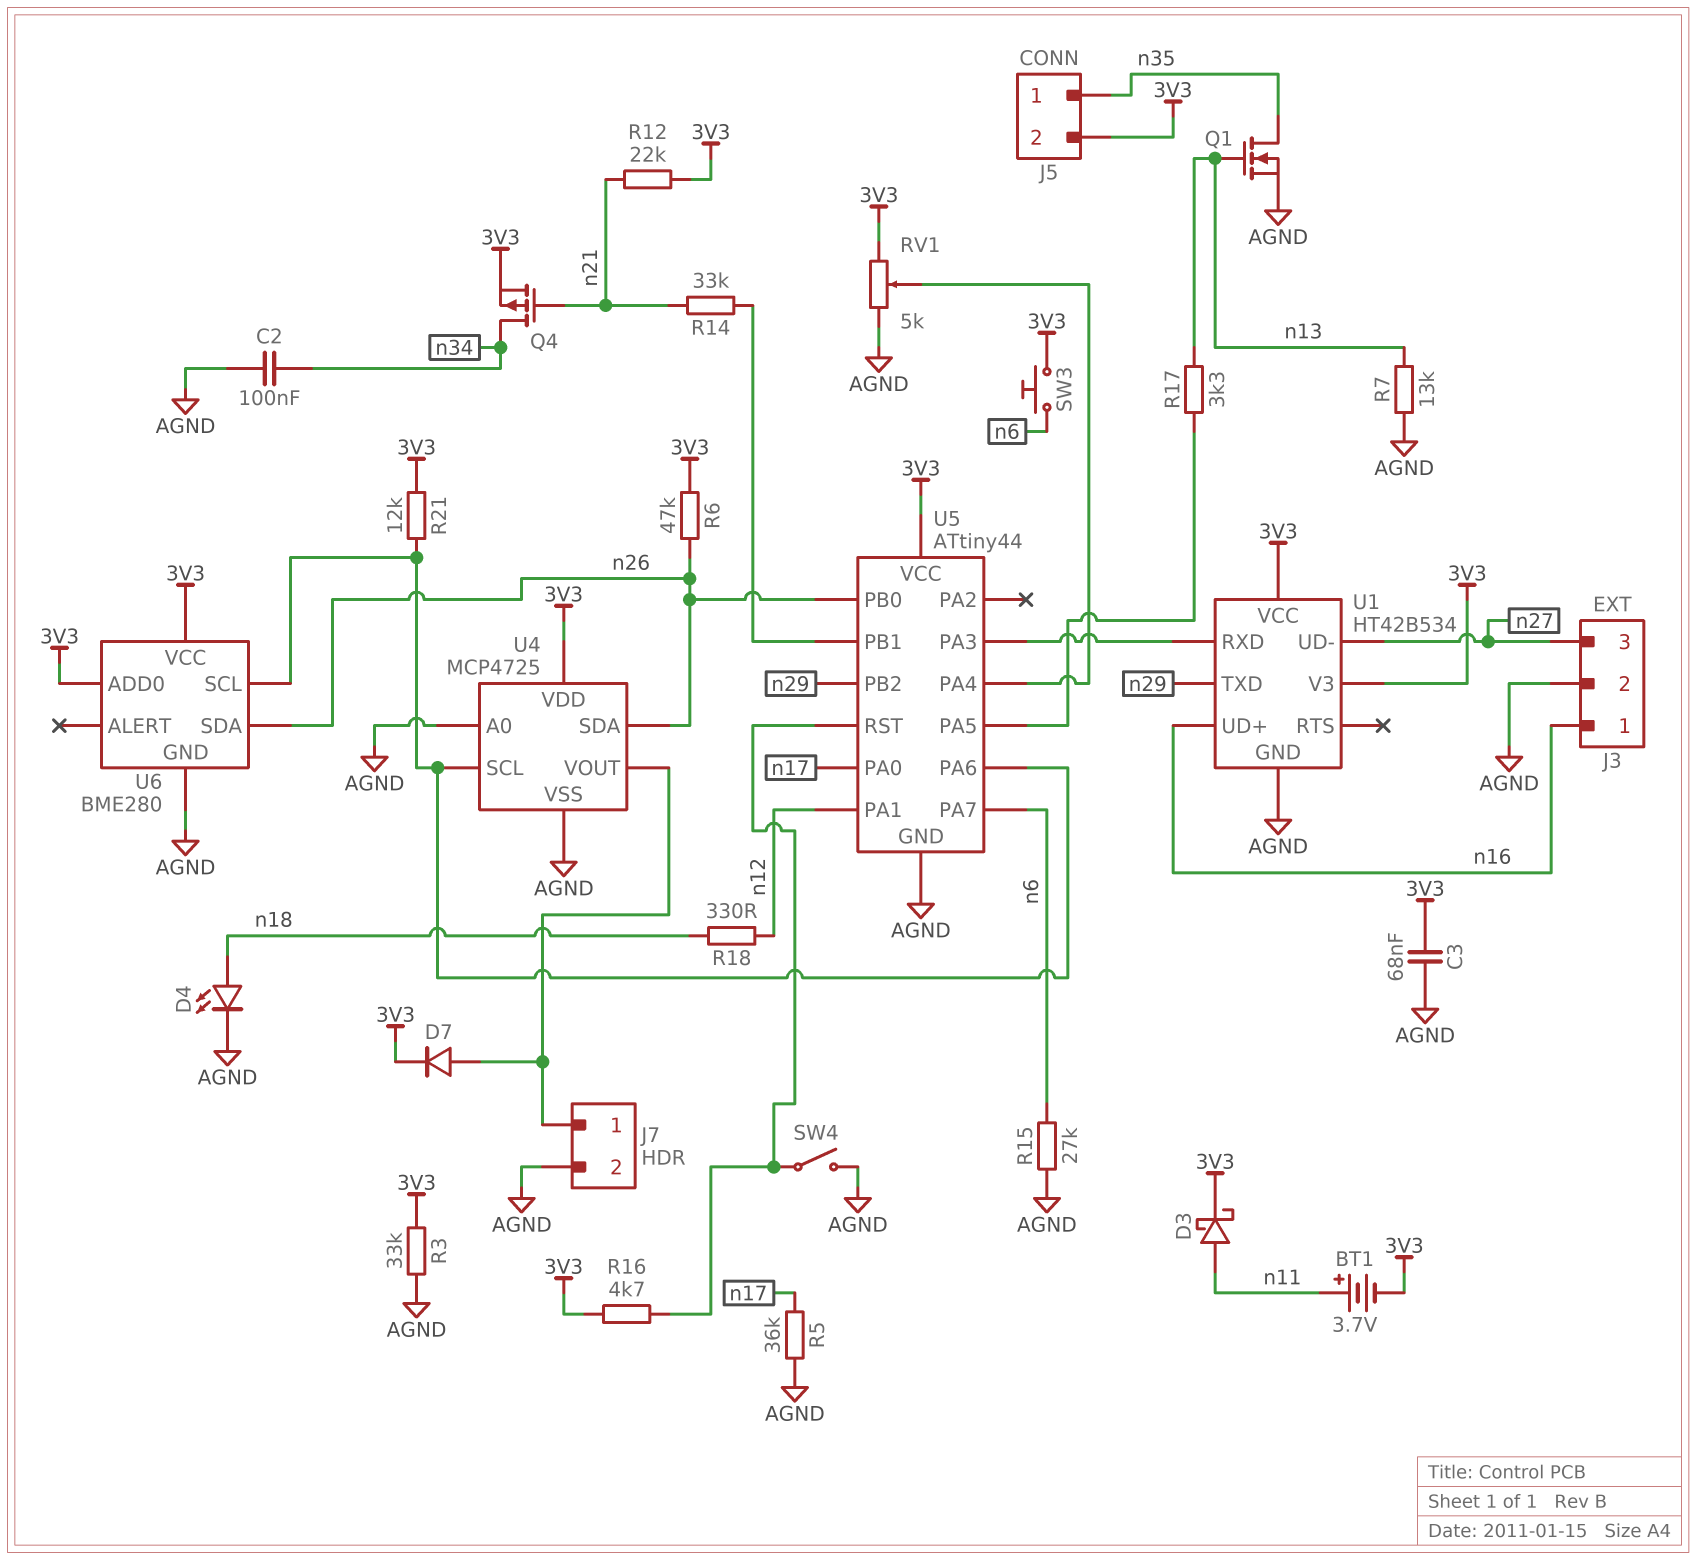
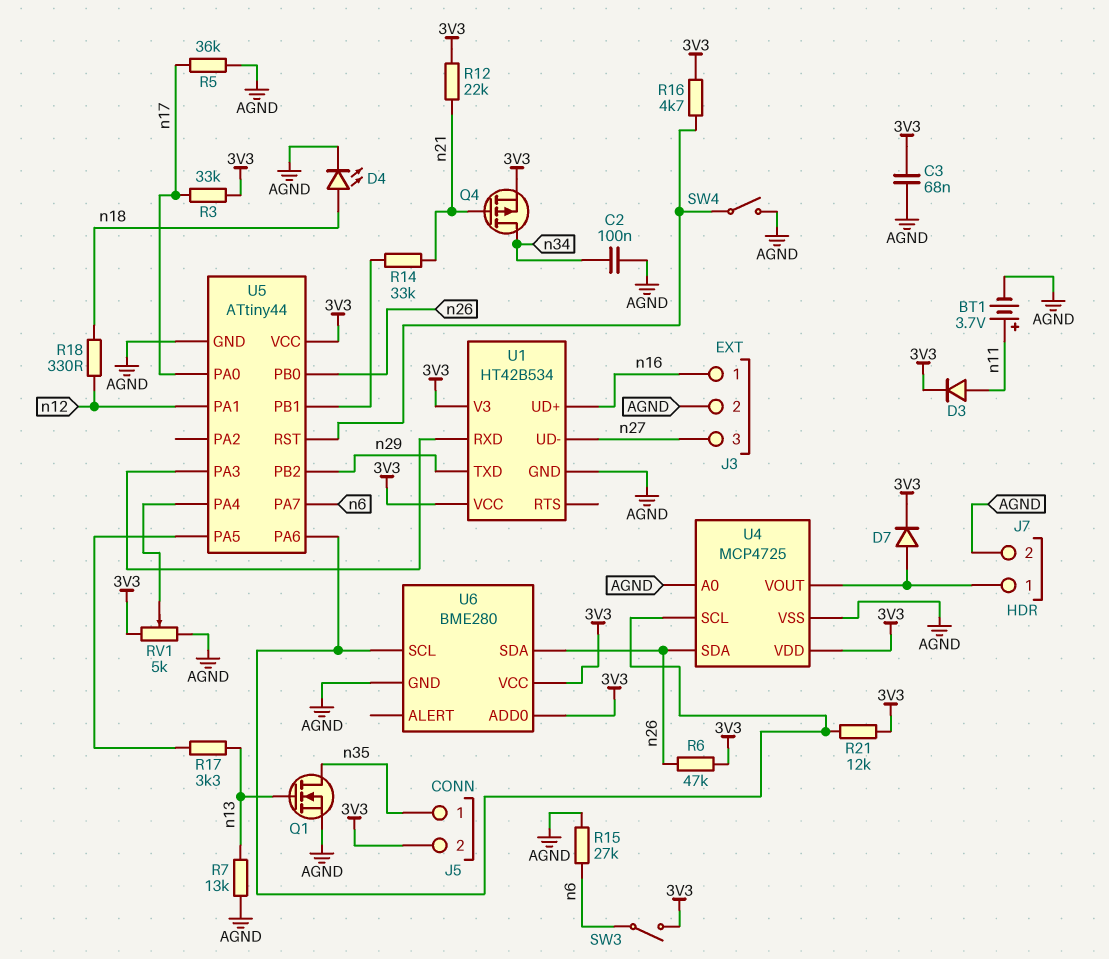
BT1: 3.7V (plus n11, minus 3V3) -> 3.7V (plus n11, minus AGND)
D3: schottky (A n11, K 3V3) -> diode (A n11, K 3V3)
R3: 33k (3V3, AGND) -> 33k (3V3, n17)
SW3: button (3V3, n6) -> switch (3V3, n6)

